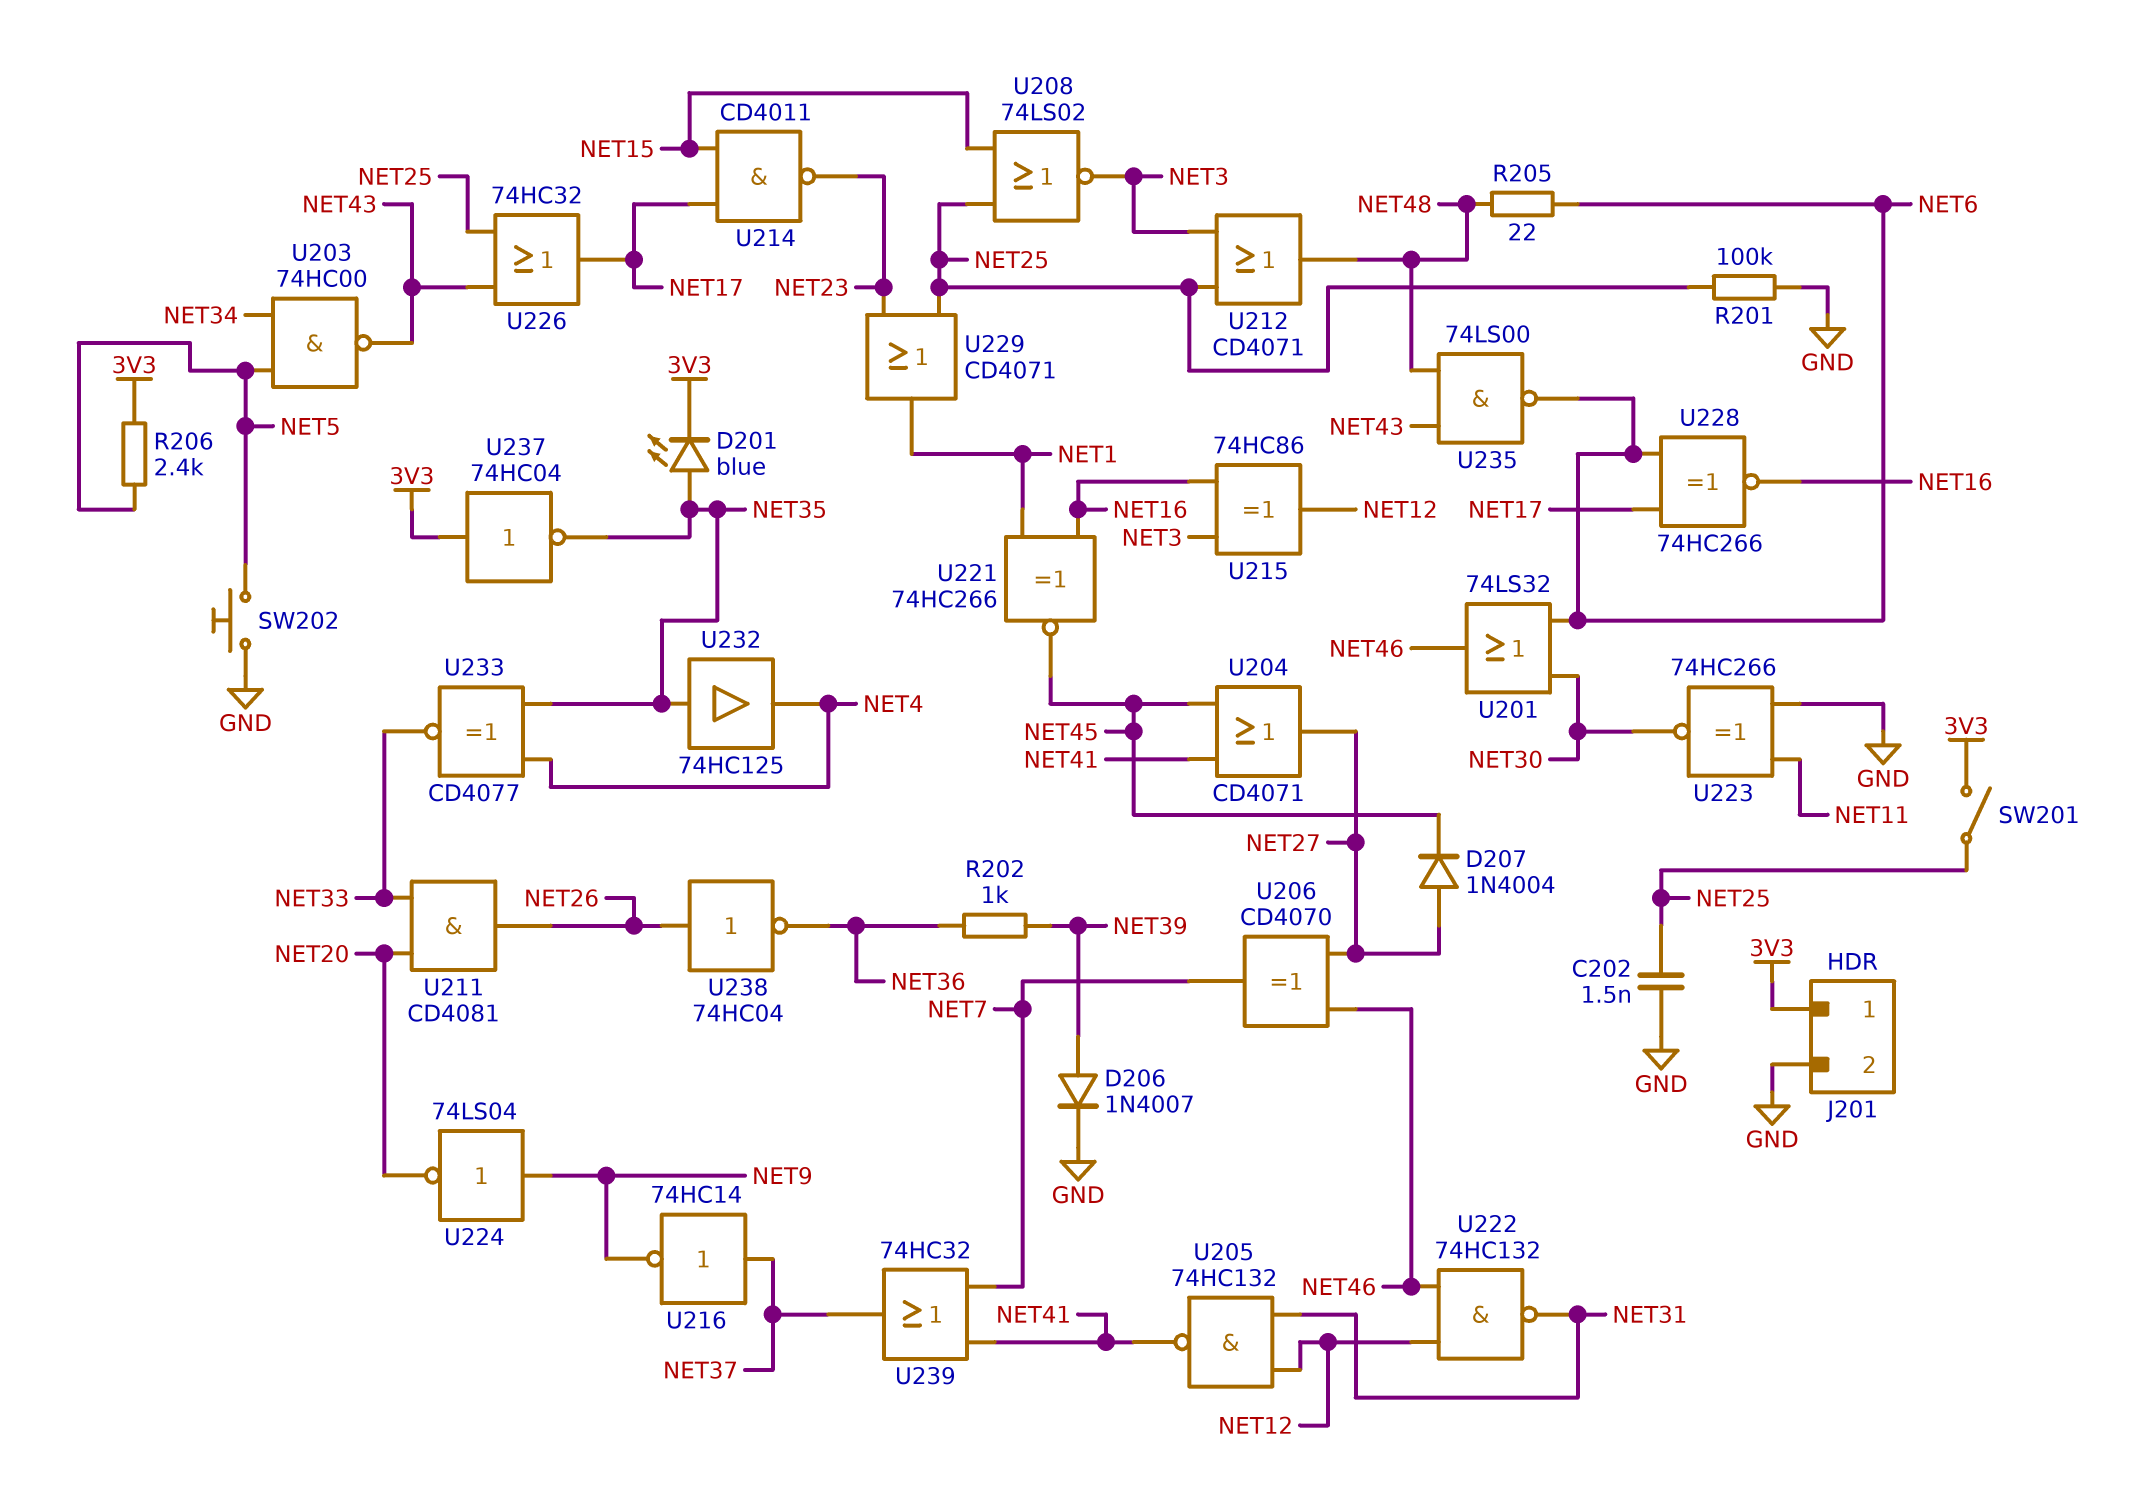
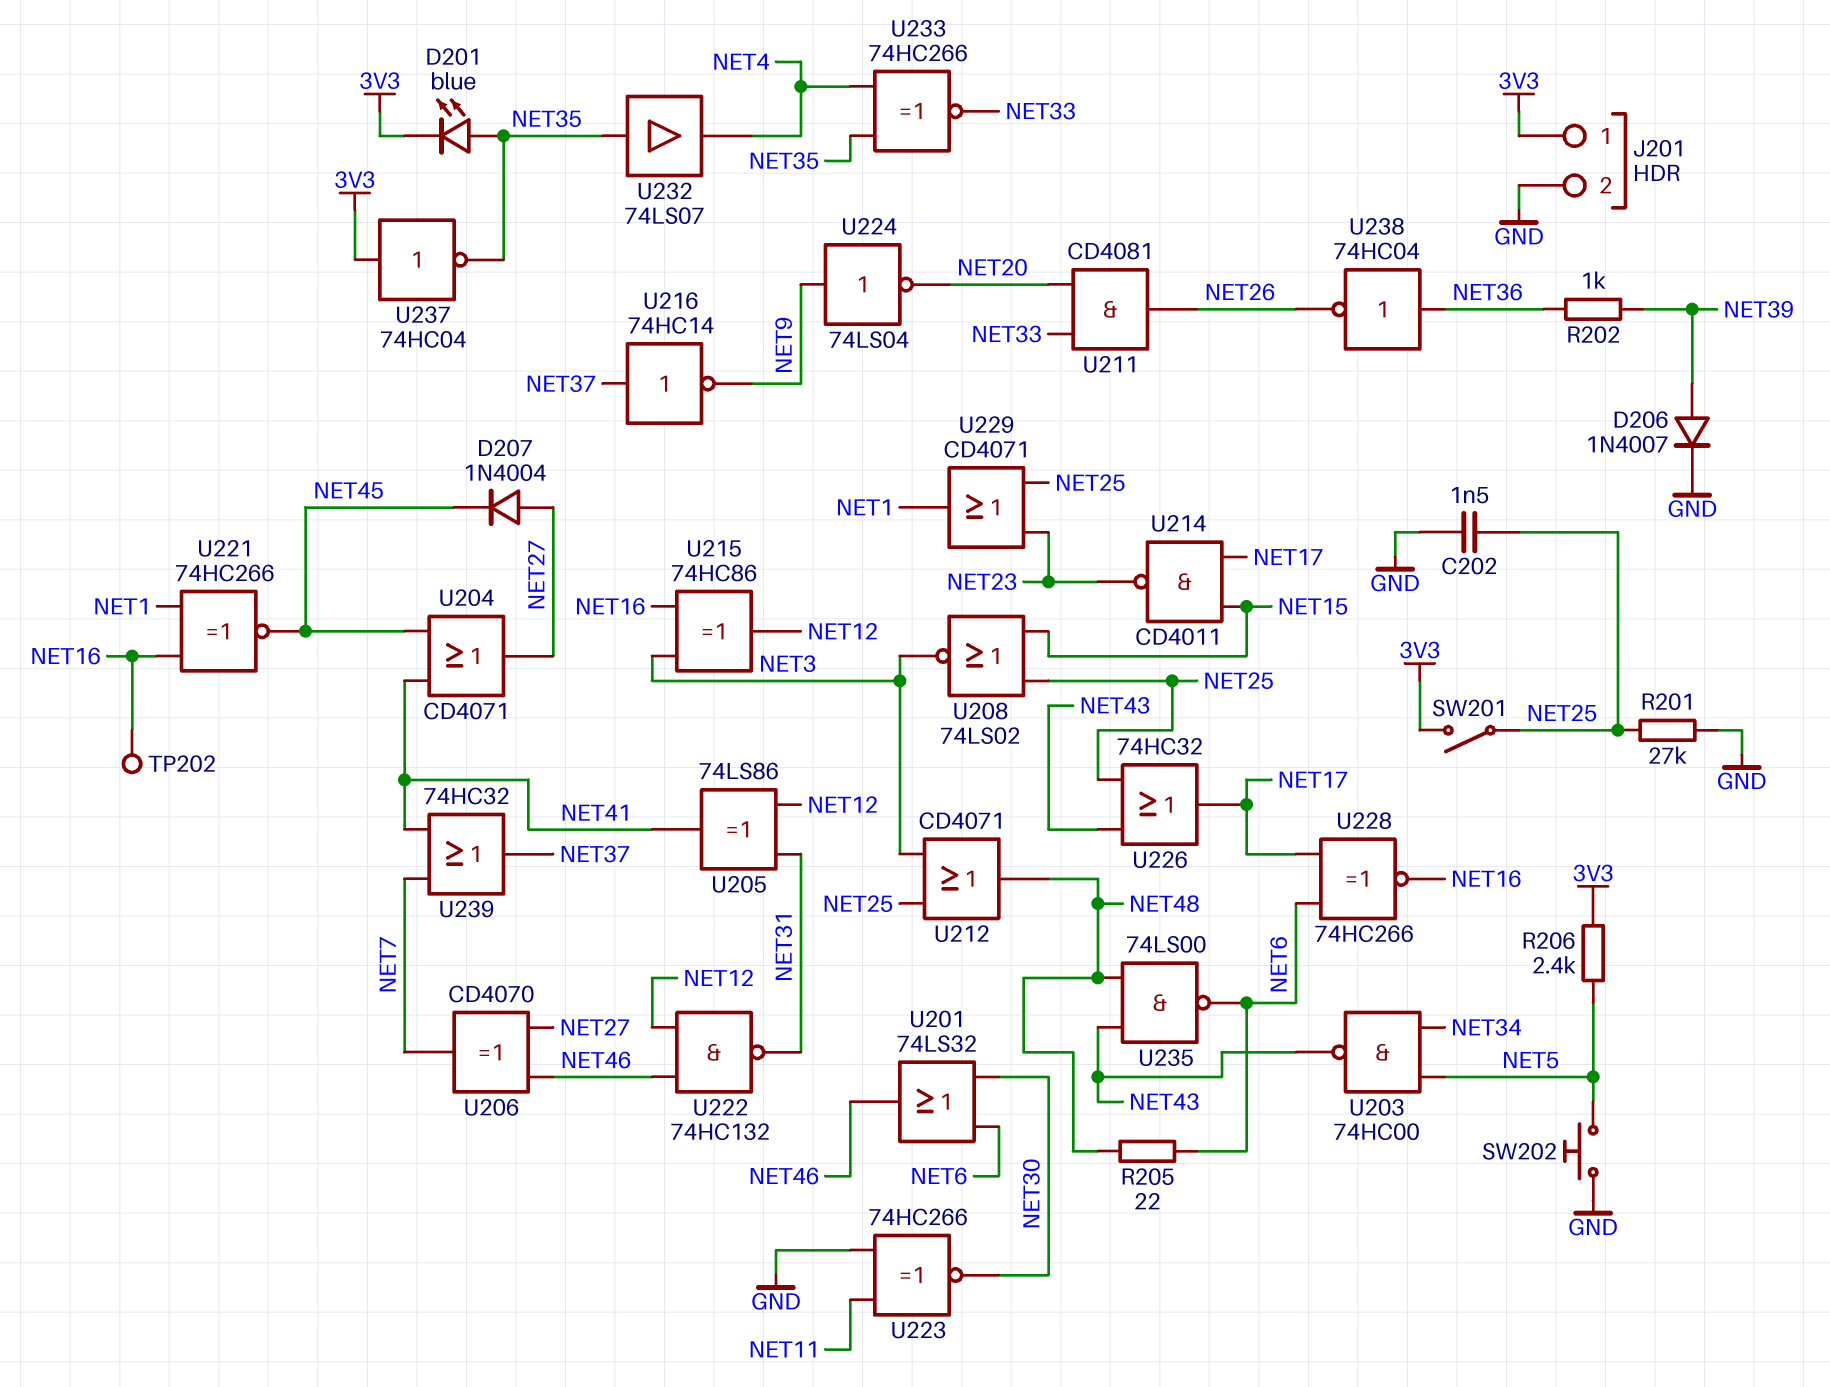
R201: 100k (GND, NET25) -> 27k (GND, NET25)
TP202: none -> test point (NET16)
U205: NAND 74HC132 (in NET12, in NET31, out NET41) -> XOR 74LS86 (in NET12, in NET31, out NET41)
U232: buffer 74HC125 (in NET35, out NET4) -> buffer 74LS07 (in NET35, out NET4)
U233: XNOR CD4077 (in NET4, in NET35, out NET33) -> XNOR 74HC266 (in NET4, in NET35, out NET33)
U238: NOT 74HC04 (in NET26, out NET36) -> NOT 74HC04 (in NET36, out NET26)

